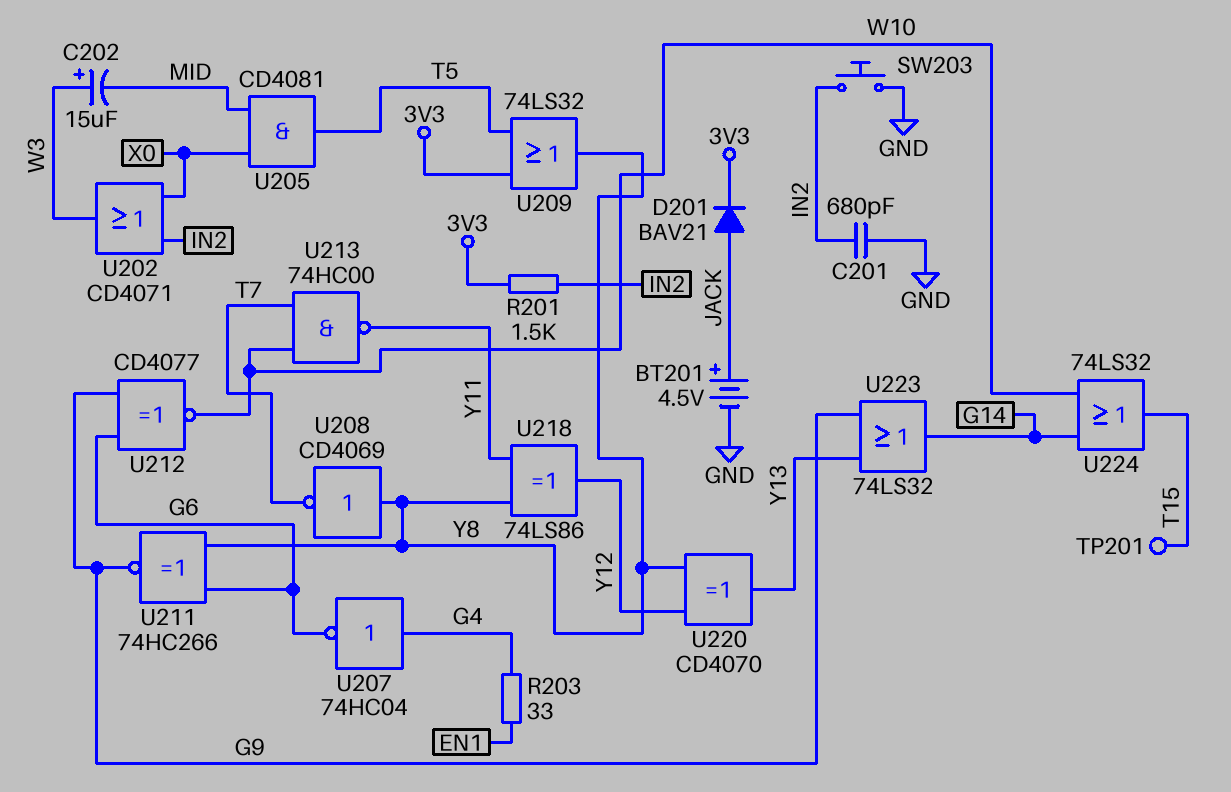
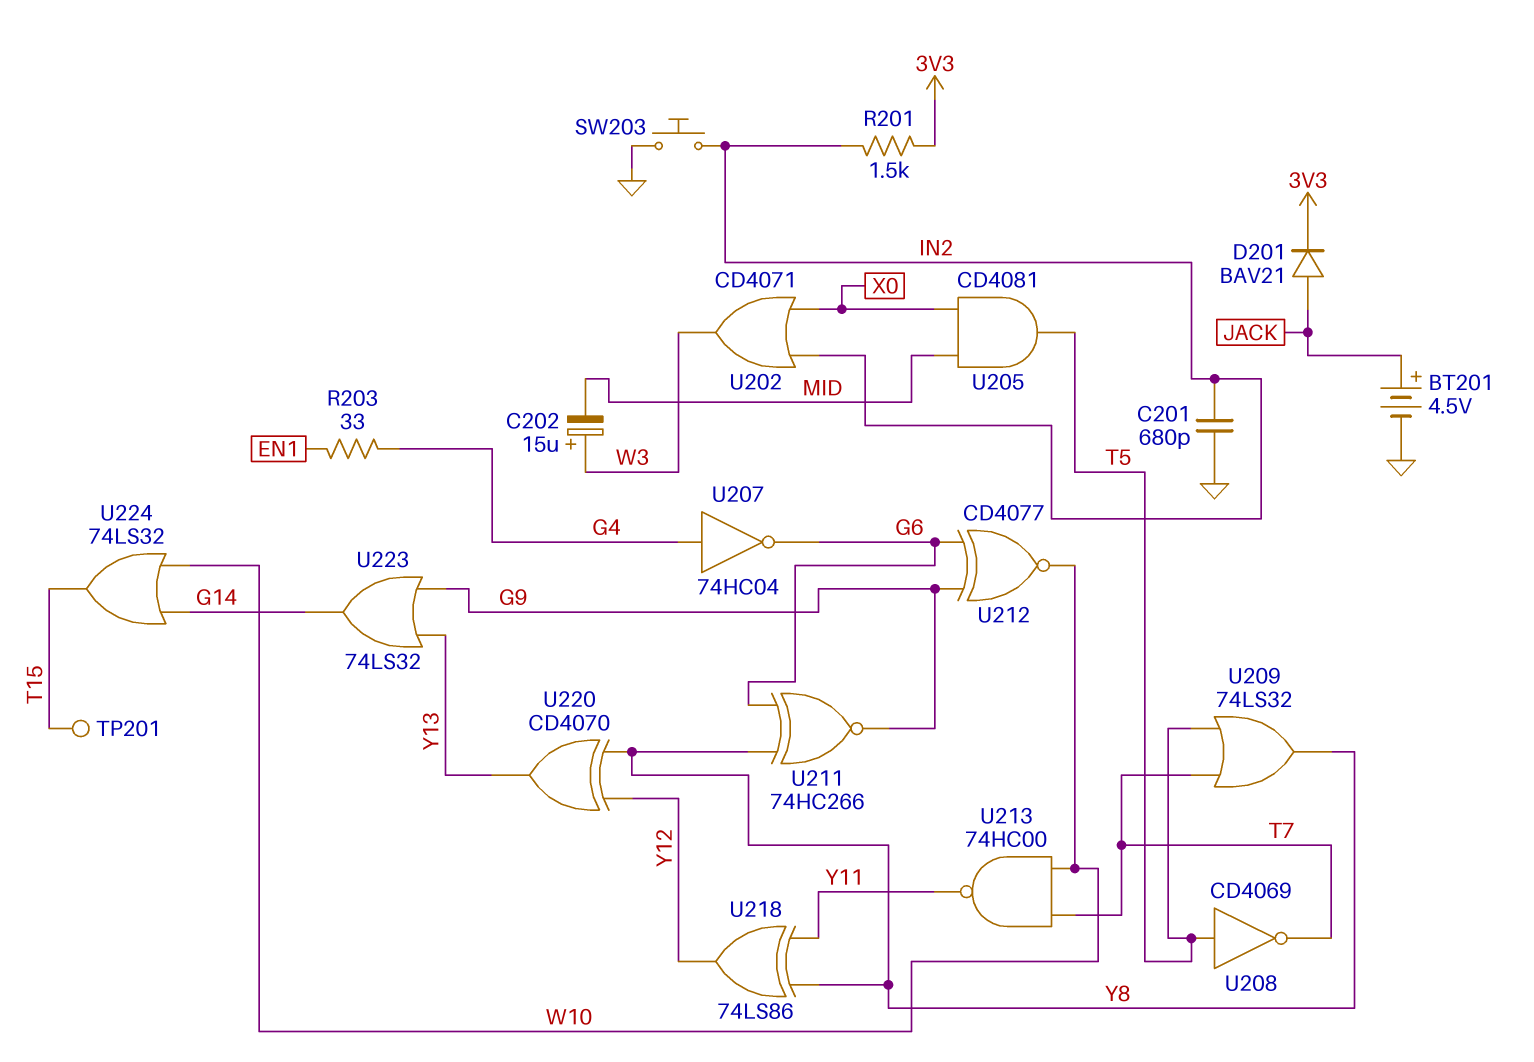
U208: NOT CD4069 (in Y8, out T7) -> NOT CD4069 (in T5, out T7)
U209: OR 74LS32 (in 3V3, in T5, out Y8) -> OR 74LS32 (in T5, in T7, out Y8)

